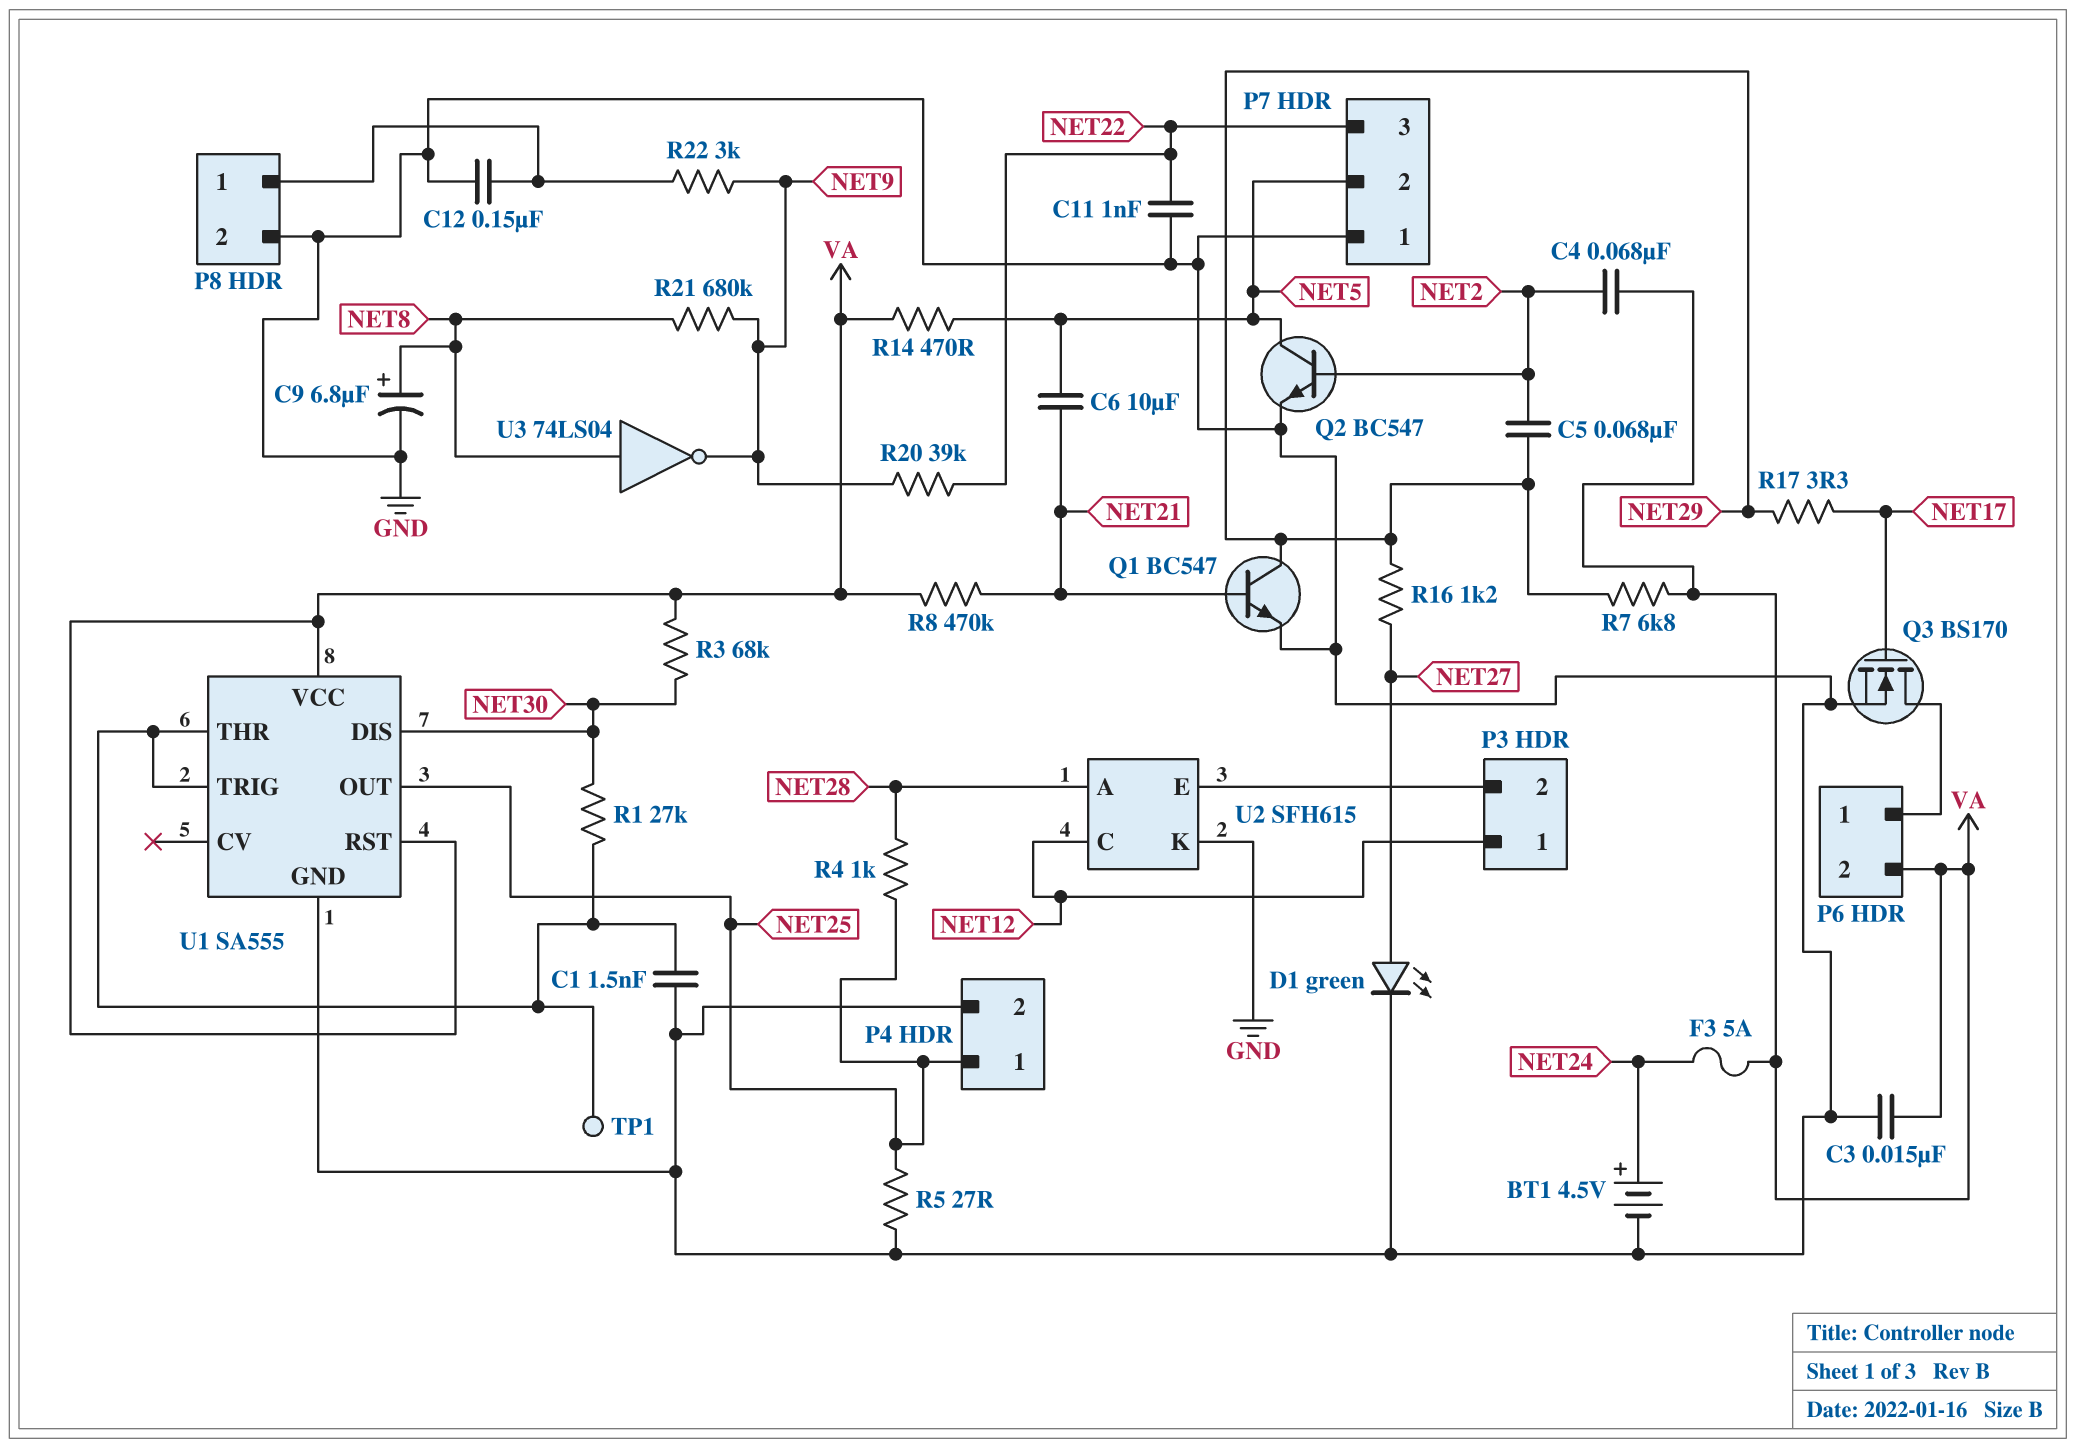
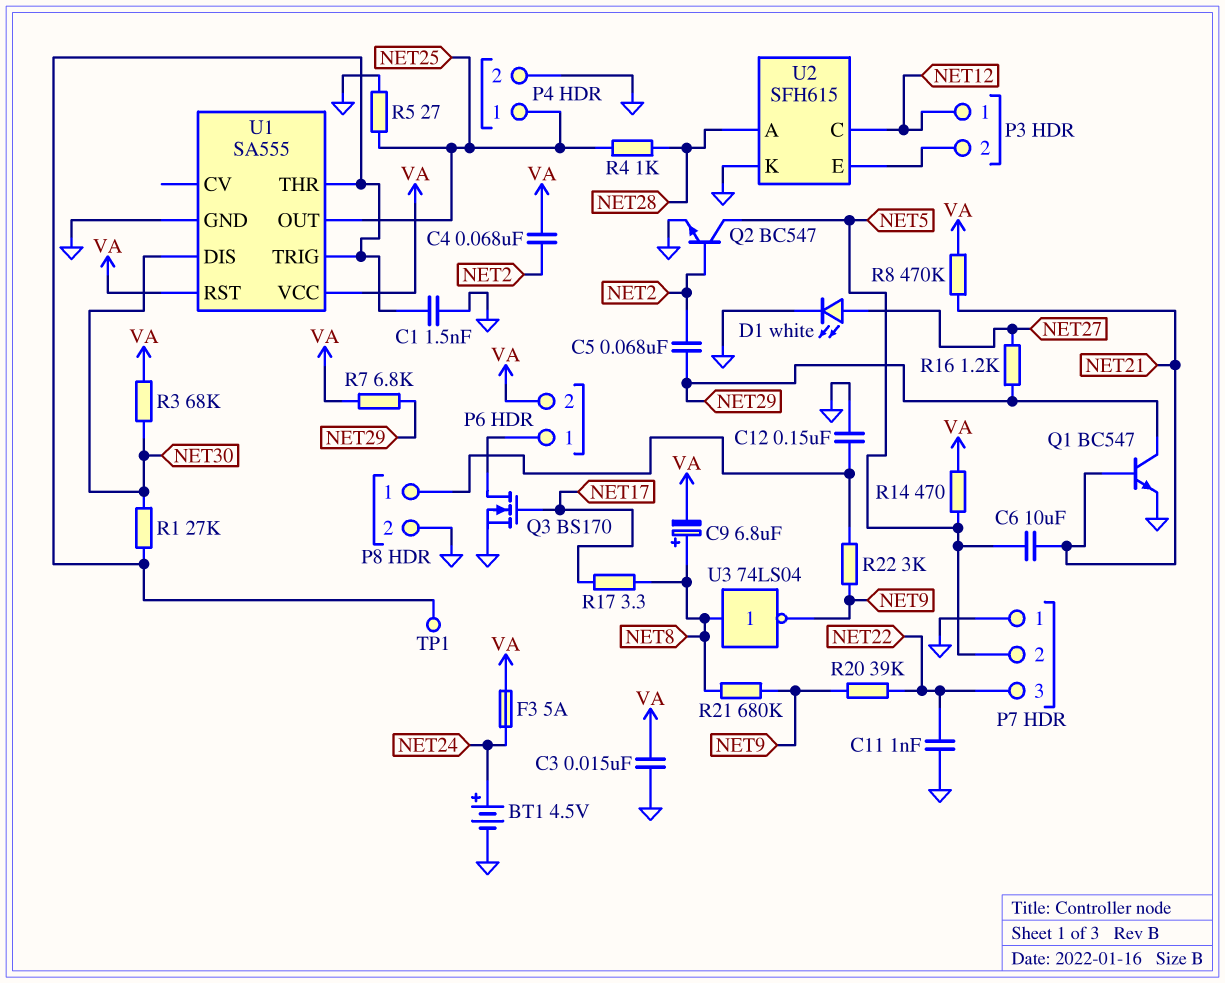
C9: 6.8uF (plus NET8, minus GND) -> 6.8uF (plus NET8, minus VA)
D1: LED green (A NET27, K GND) -> LED white (A NET27, K GND)
R17: 3.3 (NET17, NET29) -> 3.3 (NET8, NET17)

